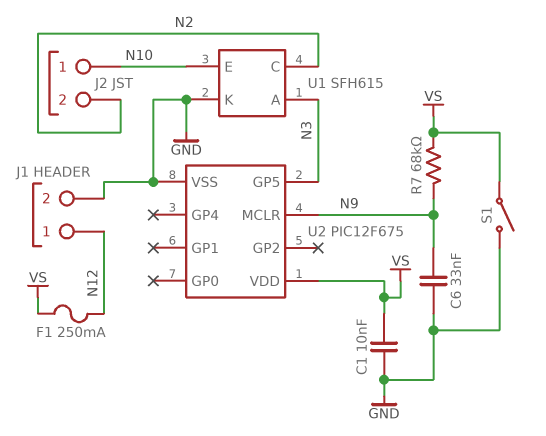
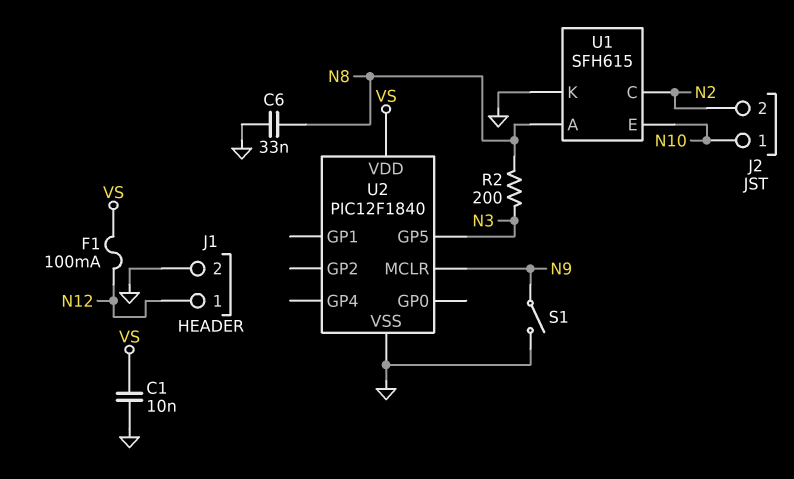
C6: 33nF (GND, N9) -> 33nF (GND, N8)
F1: 250mA (N12, VS) -> 100mA (N12, VS)
R2: none -> 200 (N3, N8)
R7: 68k (N9, VS) -> none
S1: switch (GND, VS) -> switch (GND, N9)
U1 pin A: N3 -> N8
U2: PIC12F675 -> PIC12F1840

